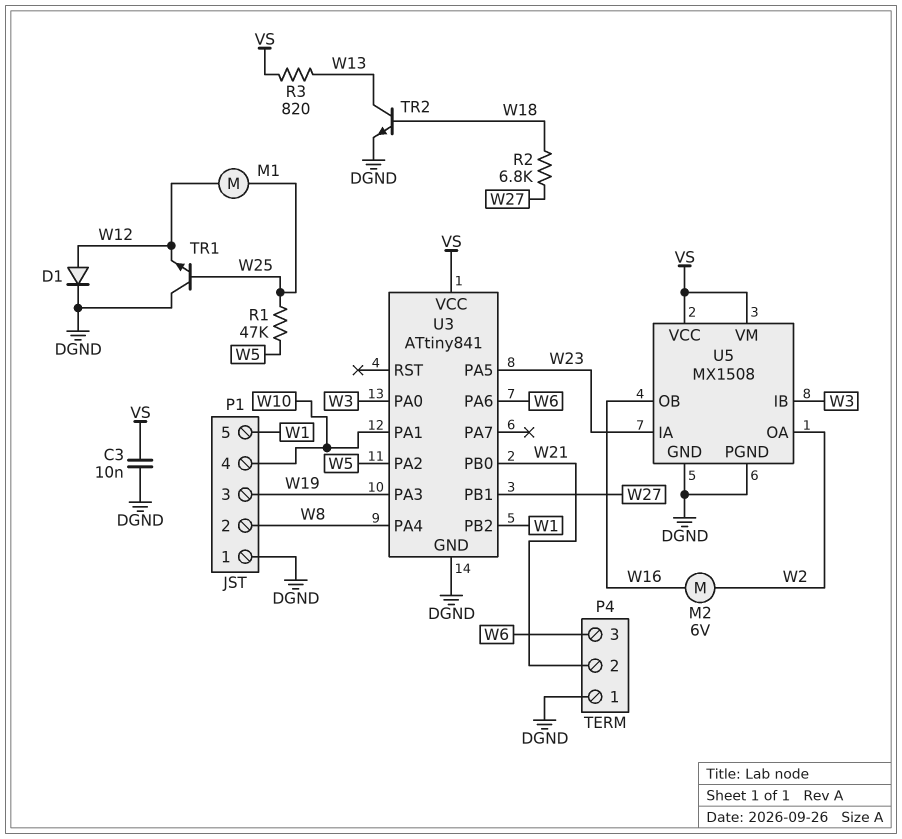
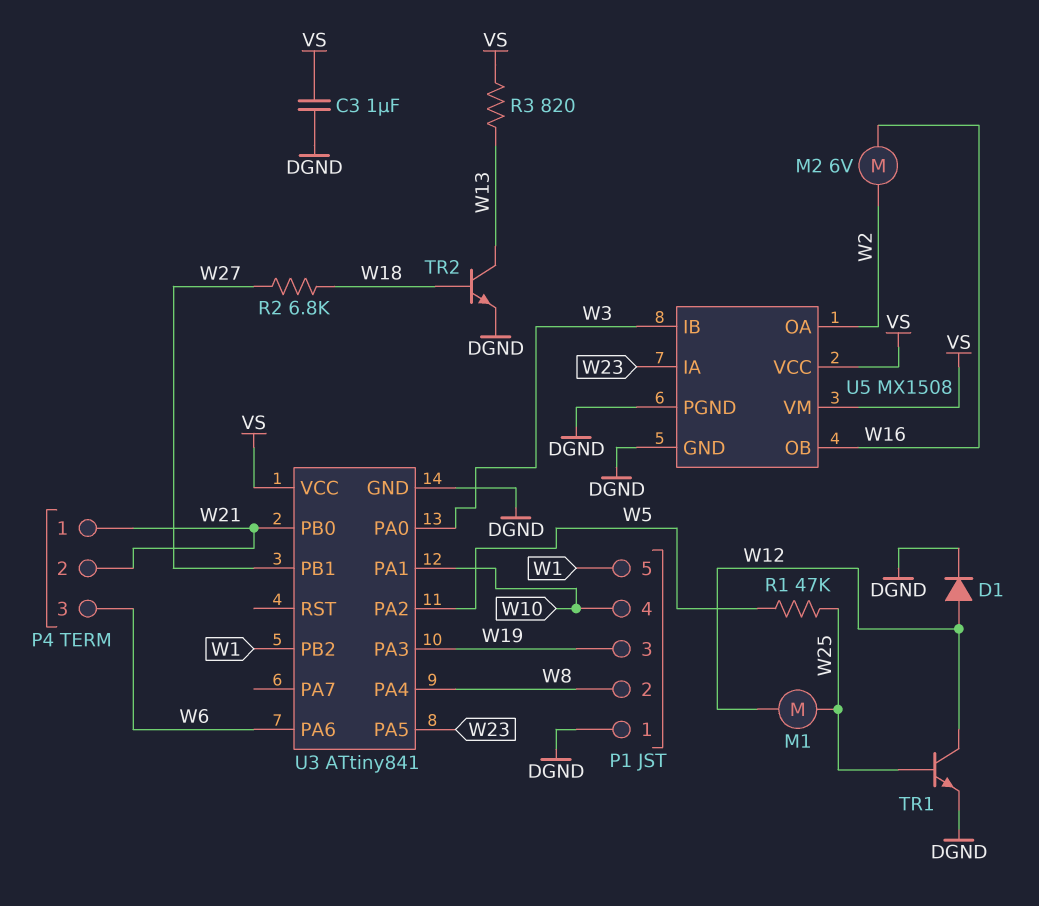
C3: 10nF (DGND, VS) -> 1uF (DGND, VS)
P4 pin 1: DGND -> W21
TR1: NPN (B W25, C DGND, E W12) -> NPN (B W25, C W12, E DGND)

